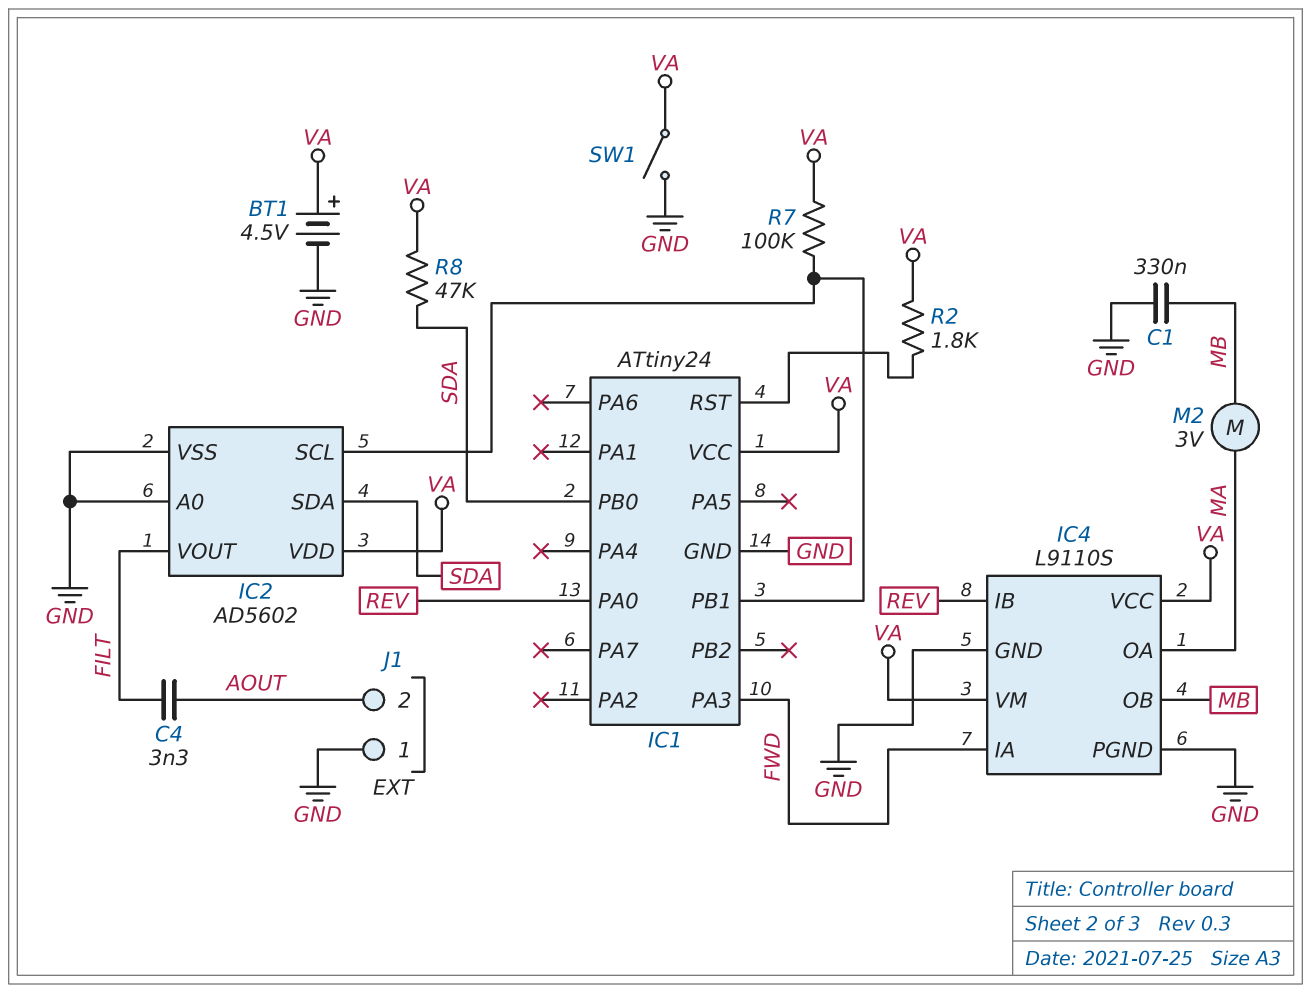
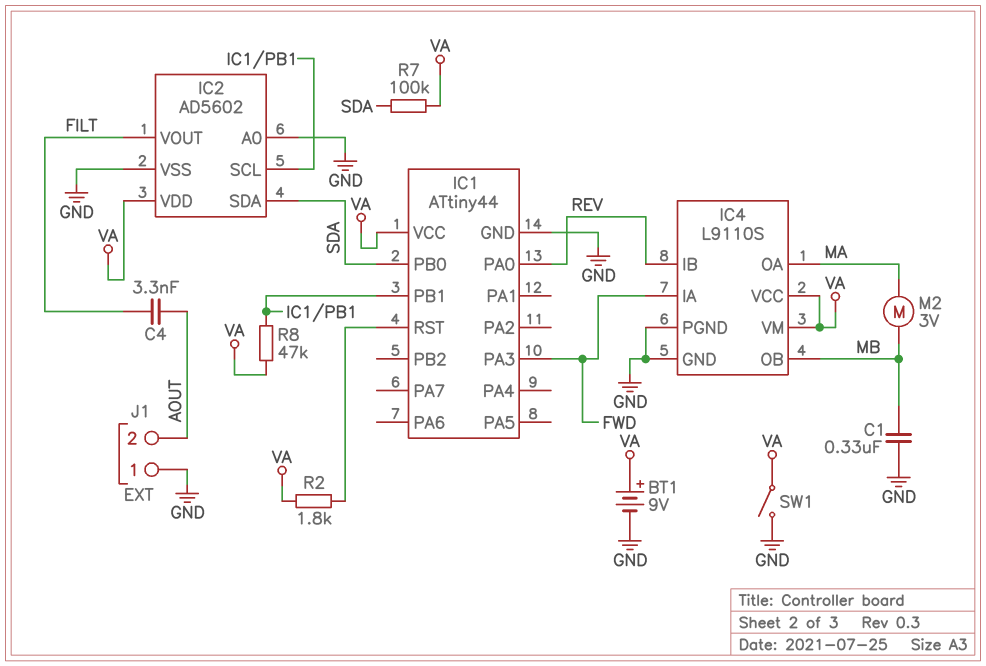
BT1: 4.5V (plus VA, minus GND) -> 9V (plus VA, minus GND)
IC1: ATtiny24 -> ATtiny44
R7: 100k (IC1/PB1, VA) -> 100k (SDA, VA)
R8: 47k (SDA, VA) -> 47k (IC1/PB1, VA)

